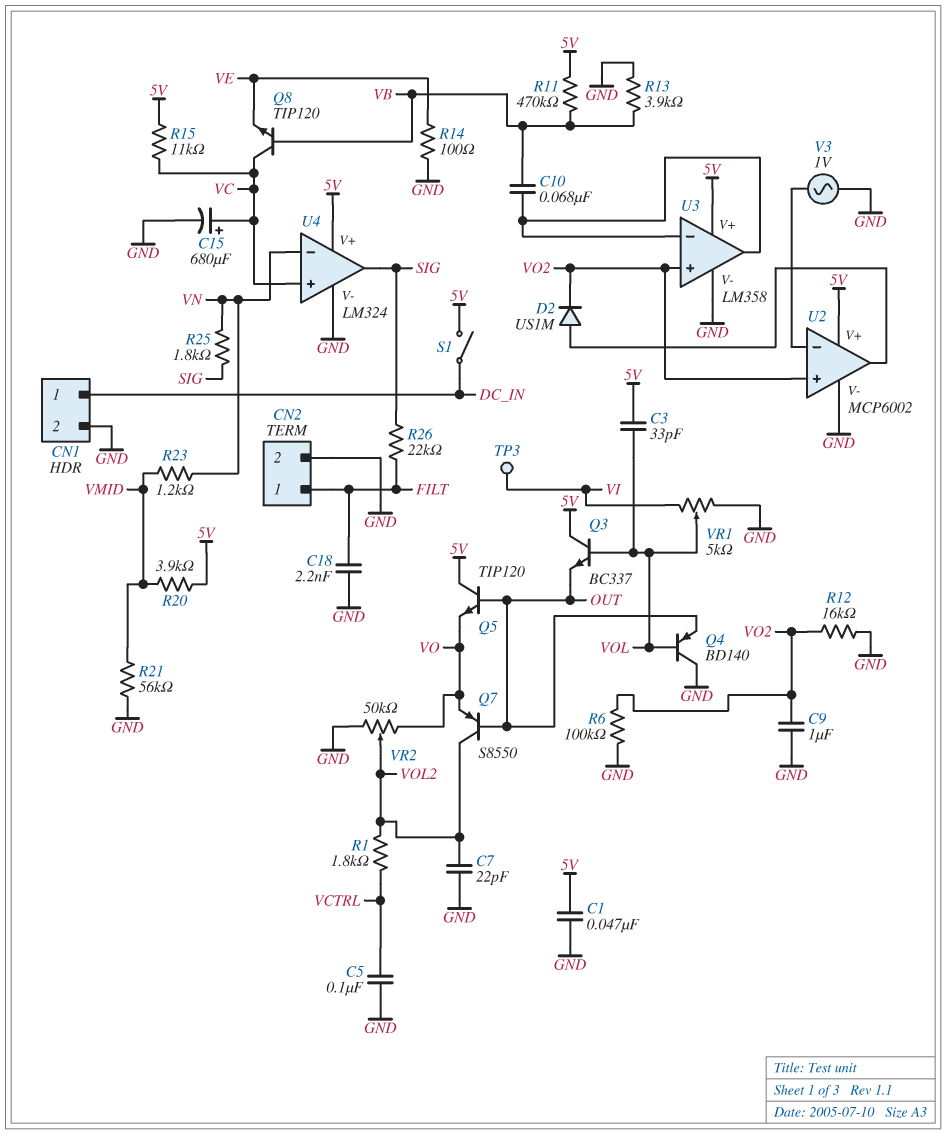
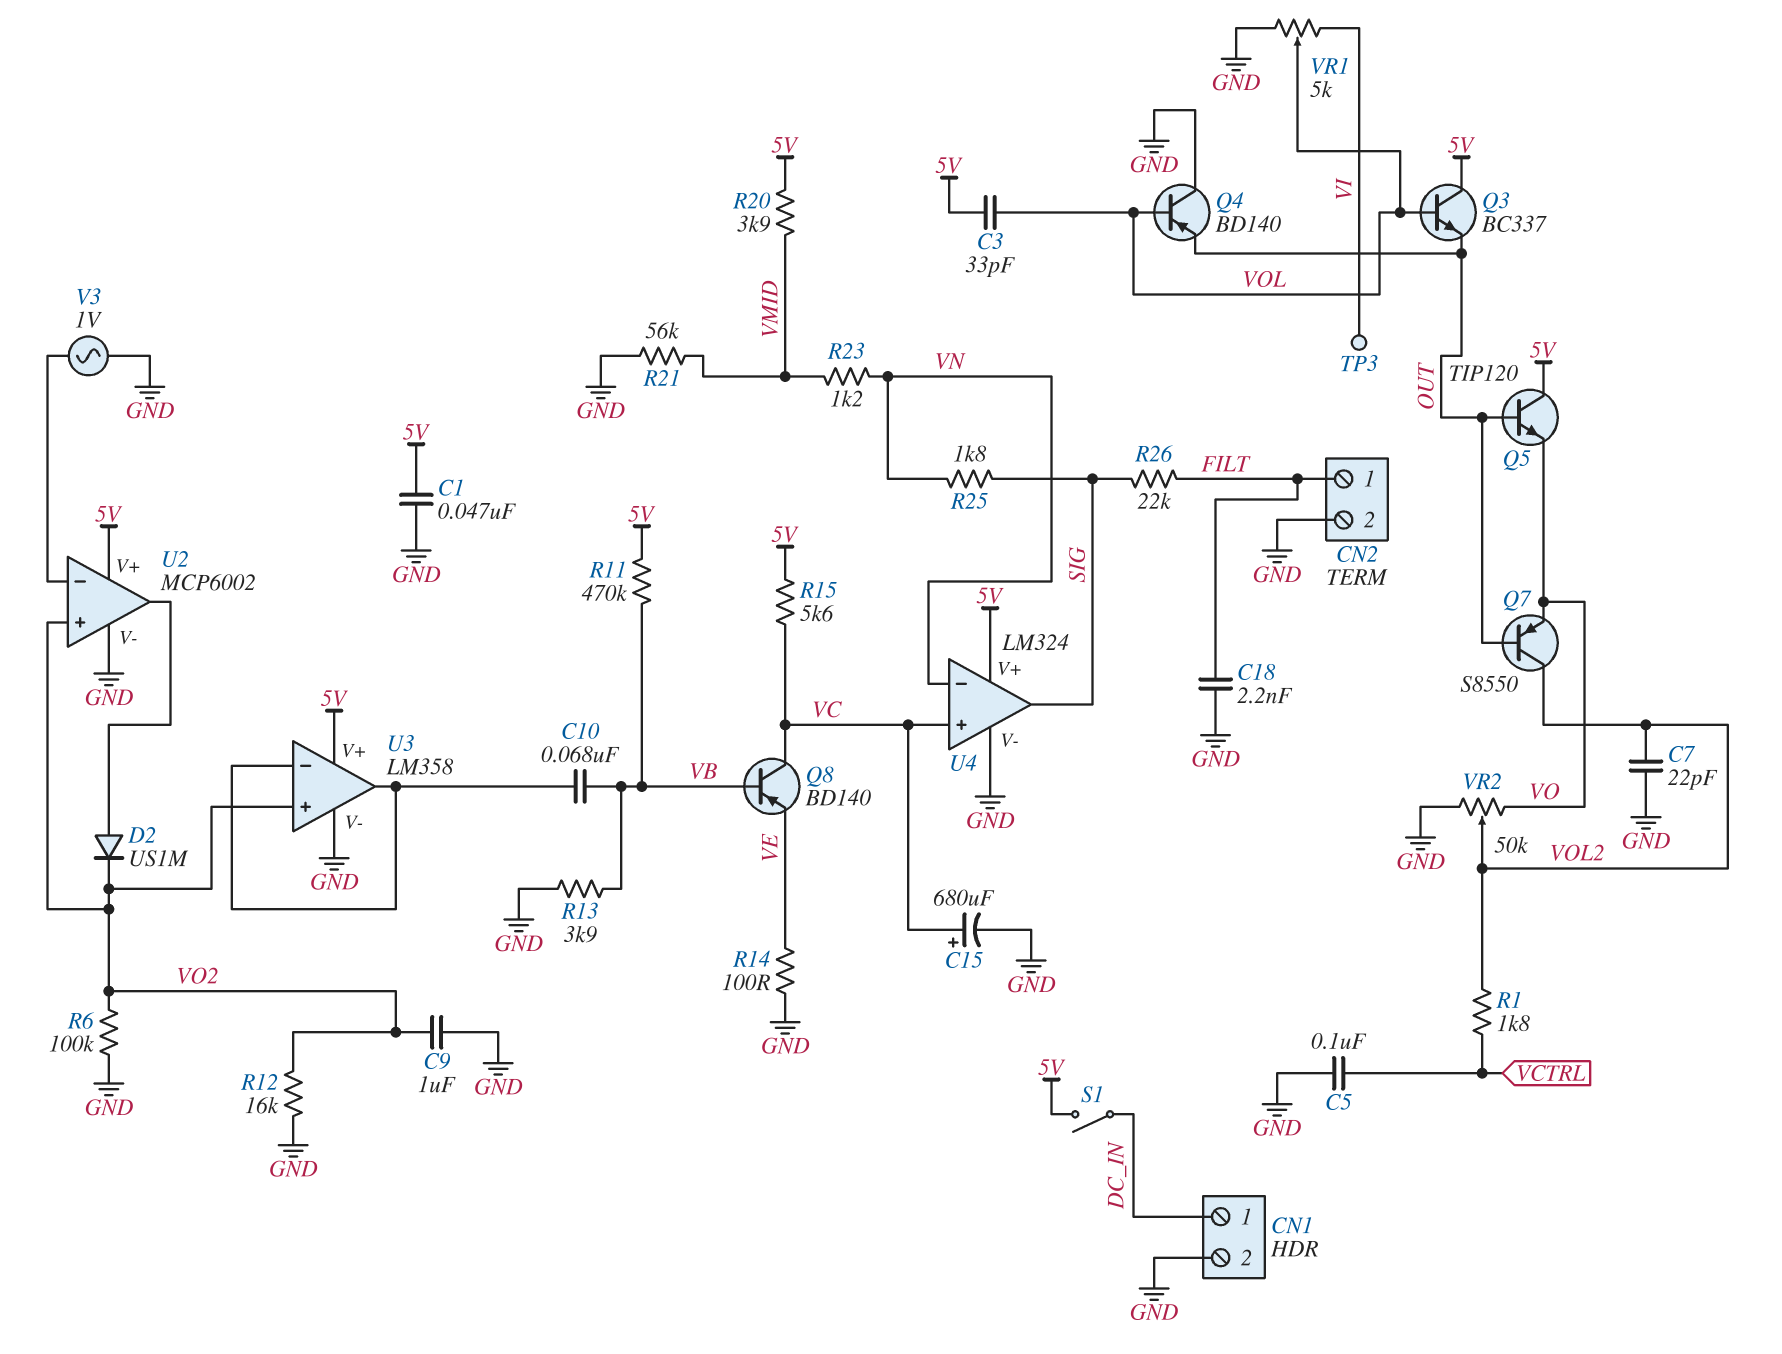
Q8: NPN TIP120 (B VB, C VC, E VE) -> PNP BD140 (B VB, C VC, E VE)
R15: 11k (5V, VC) -> 5.6k (5V, VC)

